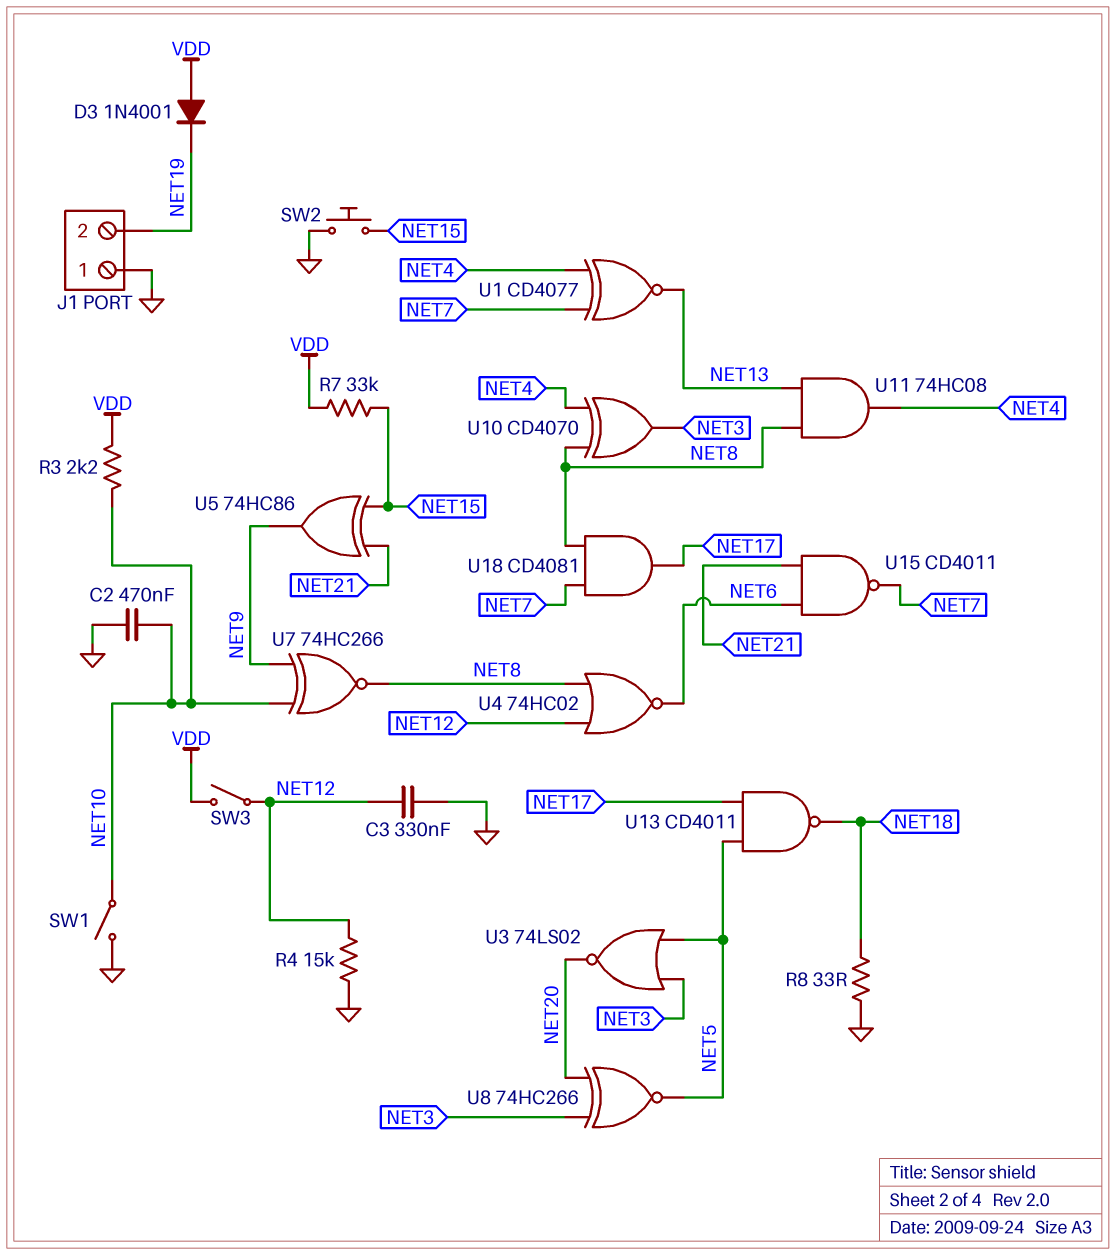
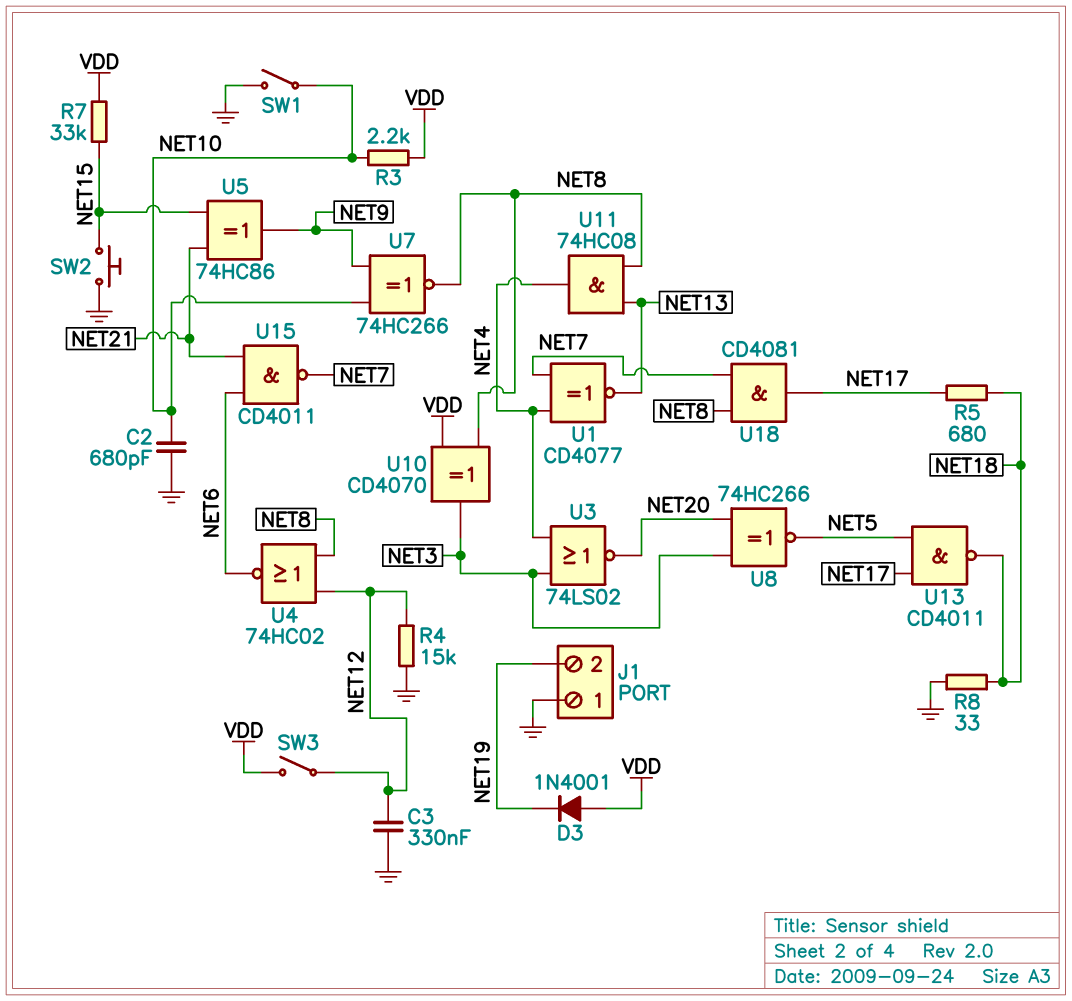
C2: 470nF (GND, NET10) -> 680pF (GND, NET10)
R5: none -> 680 (NET17, NET18)
U3: NOR 74LS02 (in NET3, in NET5, out NET20) -> NOR 74LS02 (in NET3, in NET4, out NET20)
U10: XOR CD4070 (in NET4, in NET8, out NET3) -> XOR CD4070 (in NET8, in VDD, out NET3)

